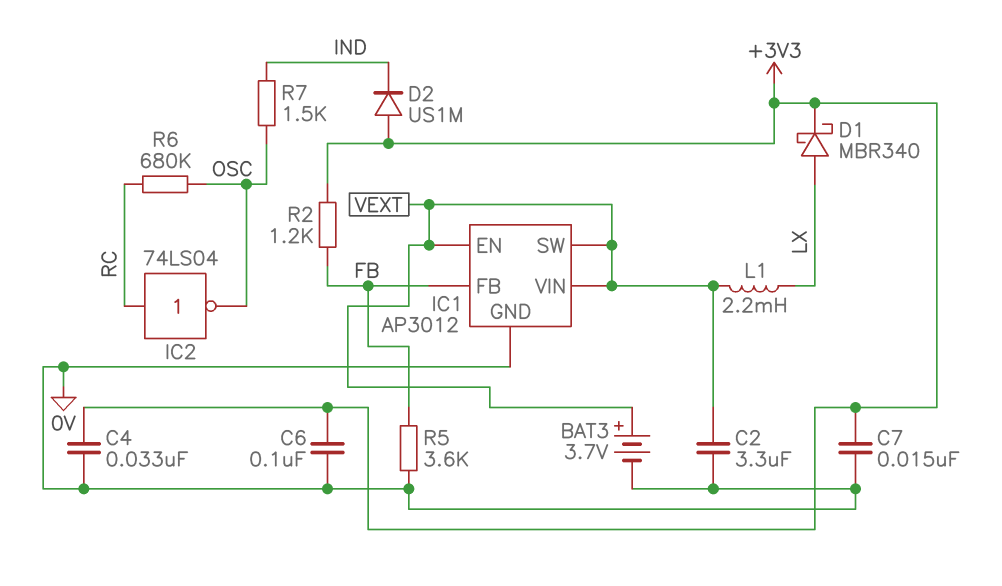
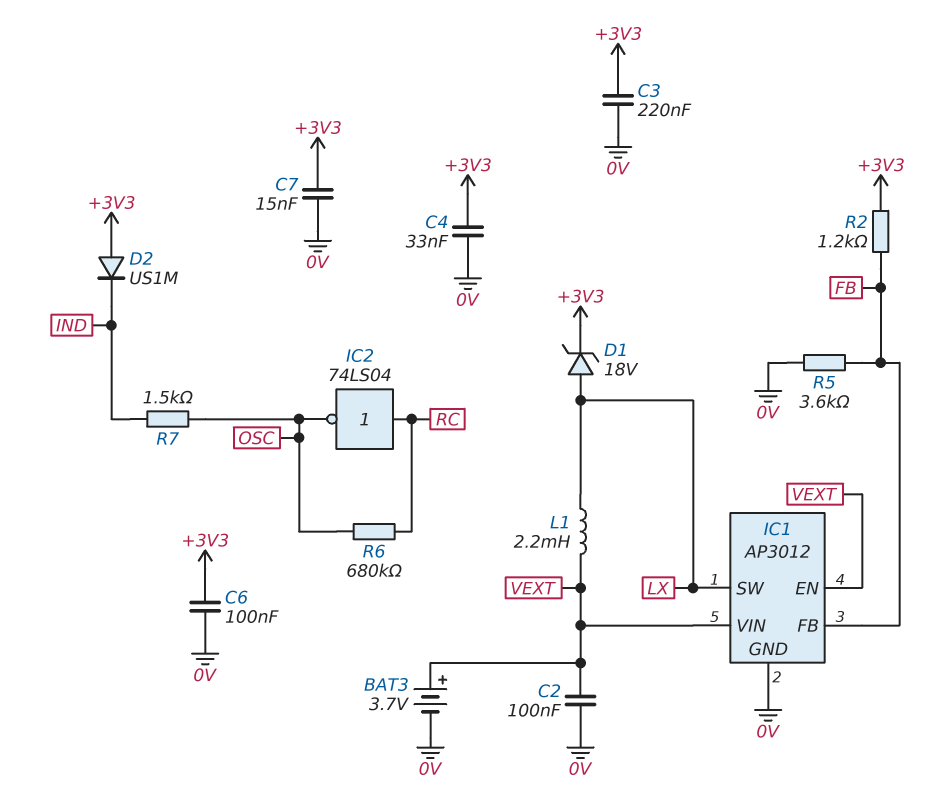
C2: 3.3uF (0V, VEXT) -> 100nF (0V, VEXT)
C3: none -> 220nF (+3V3, 0V)
D1: schottky MBR340 (A LX, K +3V3) -> zener 18V (A LX, K +3V3)
IC1 pin SW: VEXT -> LX

